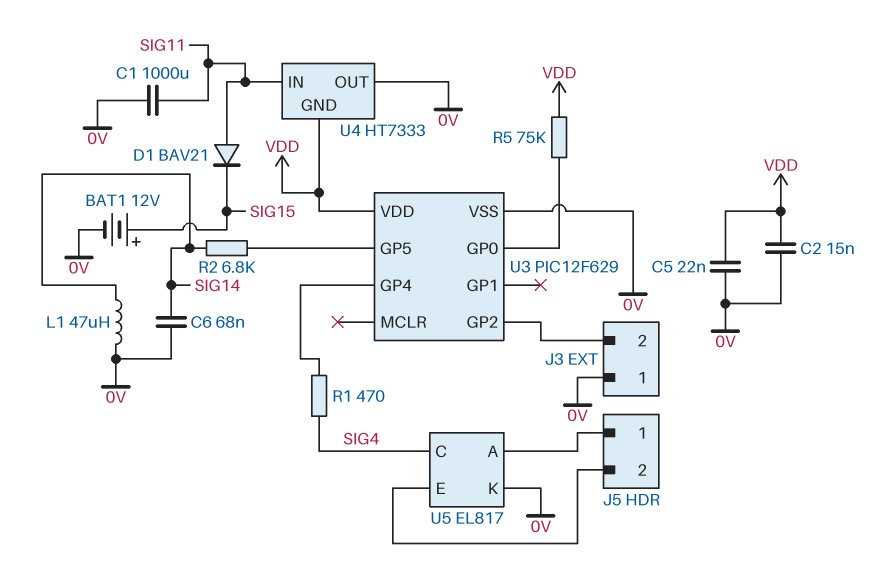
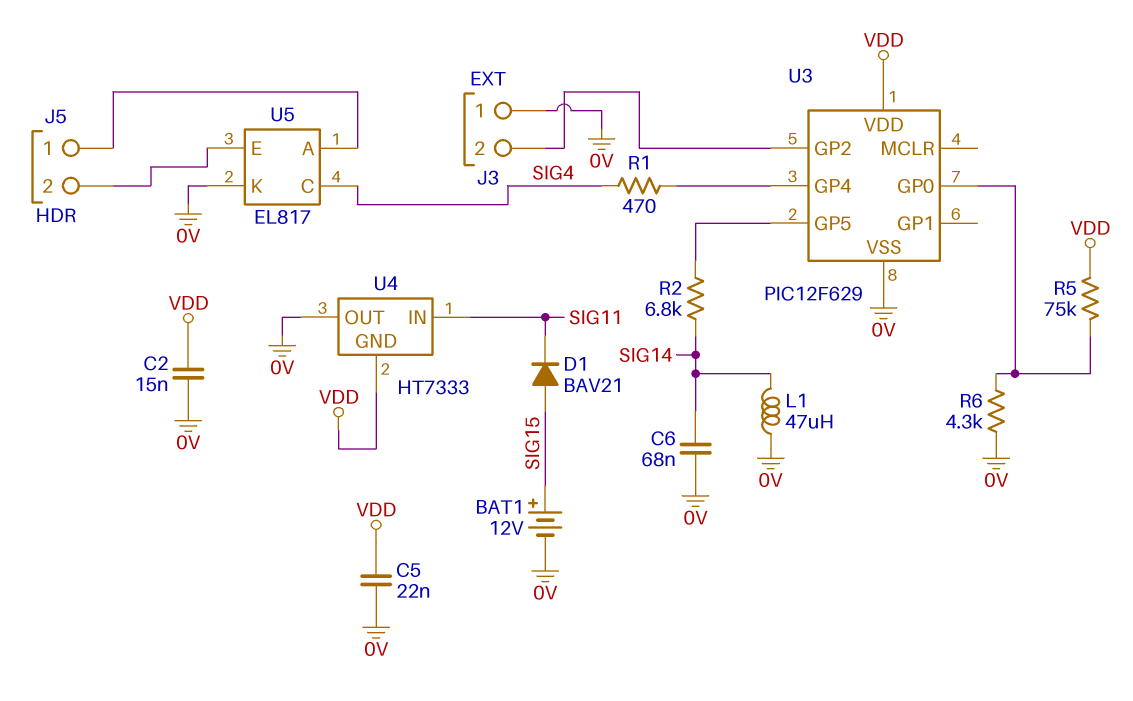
C1: 1000uF (0V, SIG11) -> none
D1: diode BAV21 (A SIG11, K SIG15) -> diode BAV21 (A SIG15, K SIG11)
R6: none -> 4.3k (0V, U3/GP0)

